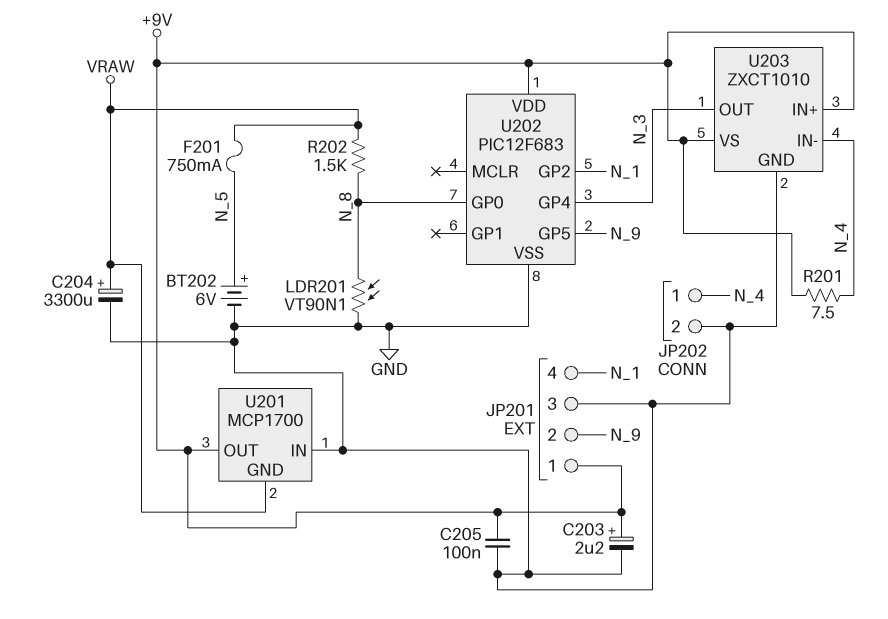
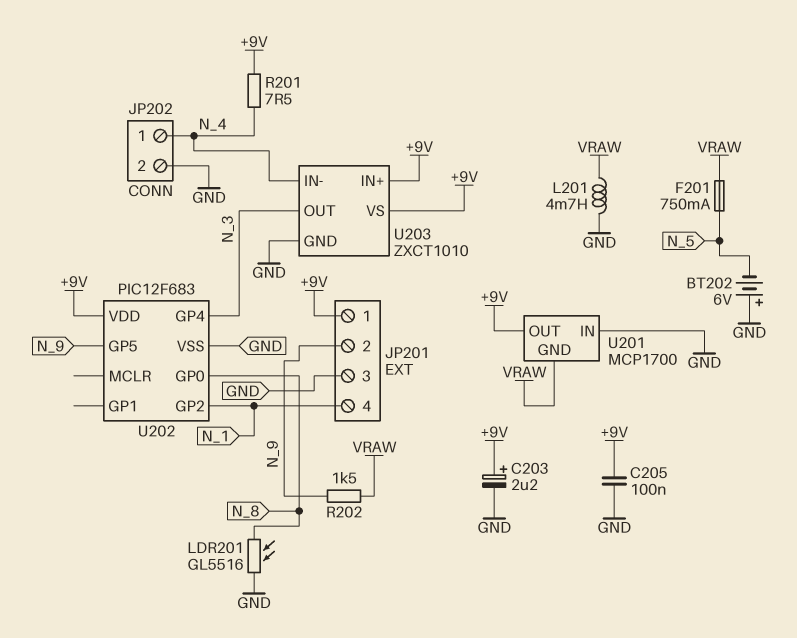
BT202: 6V (plus N_5, minus GND) -> 6V (plus GND, minus N_5)
C204: 3300uF (plus VRAW, minus GND) -> none
L201: none -> 4.7mH (GND, VRAW)
LDR201: VT90N1 (GND, N_8) -> GL5516 (GND, N_8)
R202: 1.5k (N_8, VRAW) -> 1.5k (N_9, VRAW)

